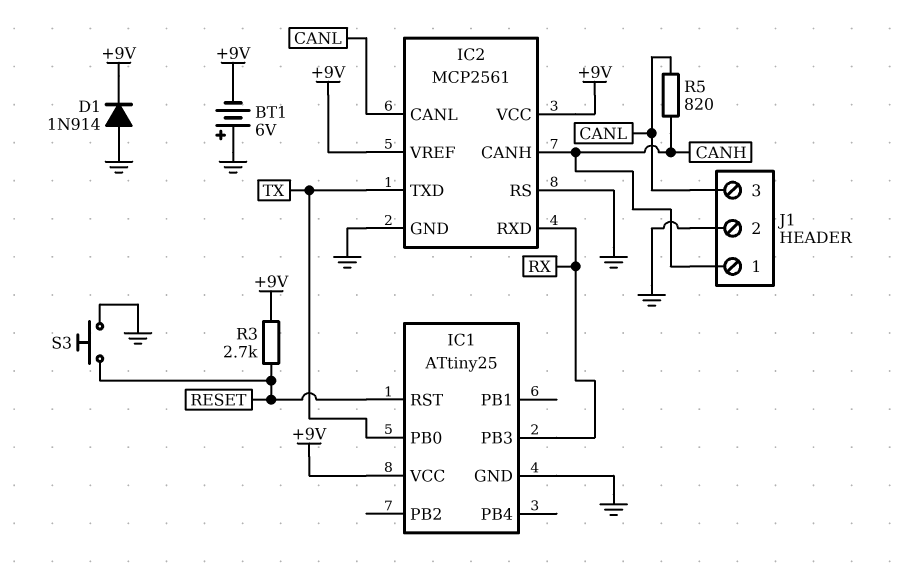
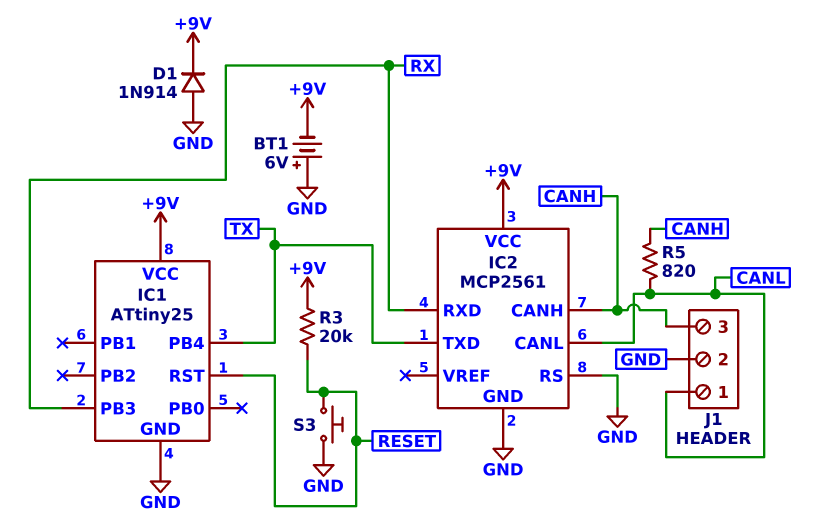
IC1 pin PB0: TX -> none
IC1 pin PB4: none -> TX
IC2 pin VREF: +9V -> none
J1 pin 1: CANH -> CANL
J1 pin 3: CANL -> CANH
R3: 2.7k (+9V, RESET) -> 20k (+9V, RESET)

